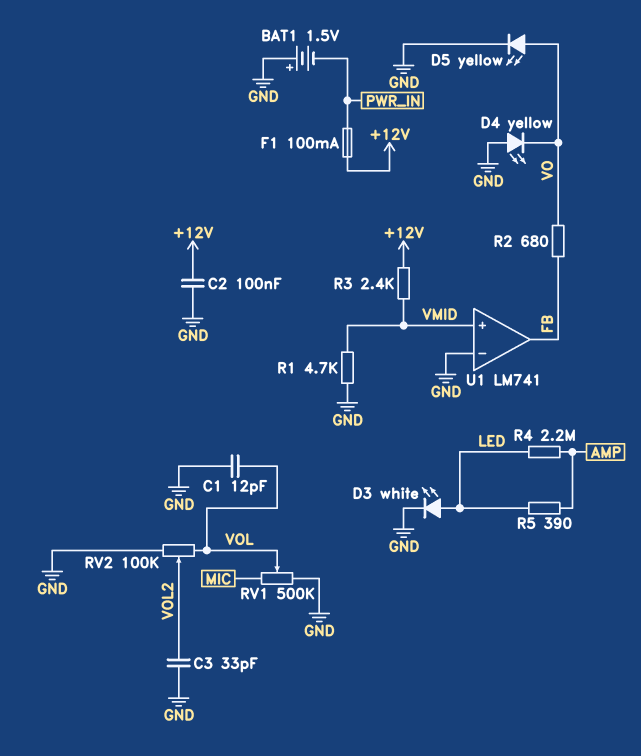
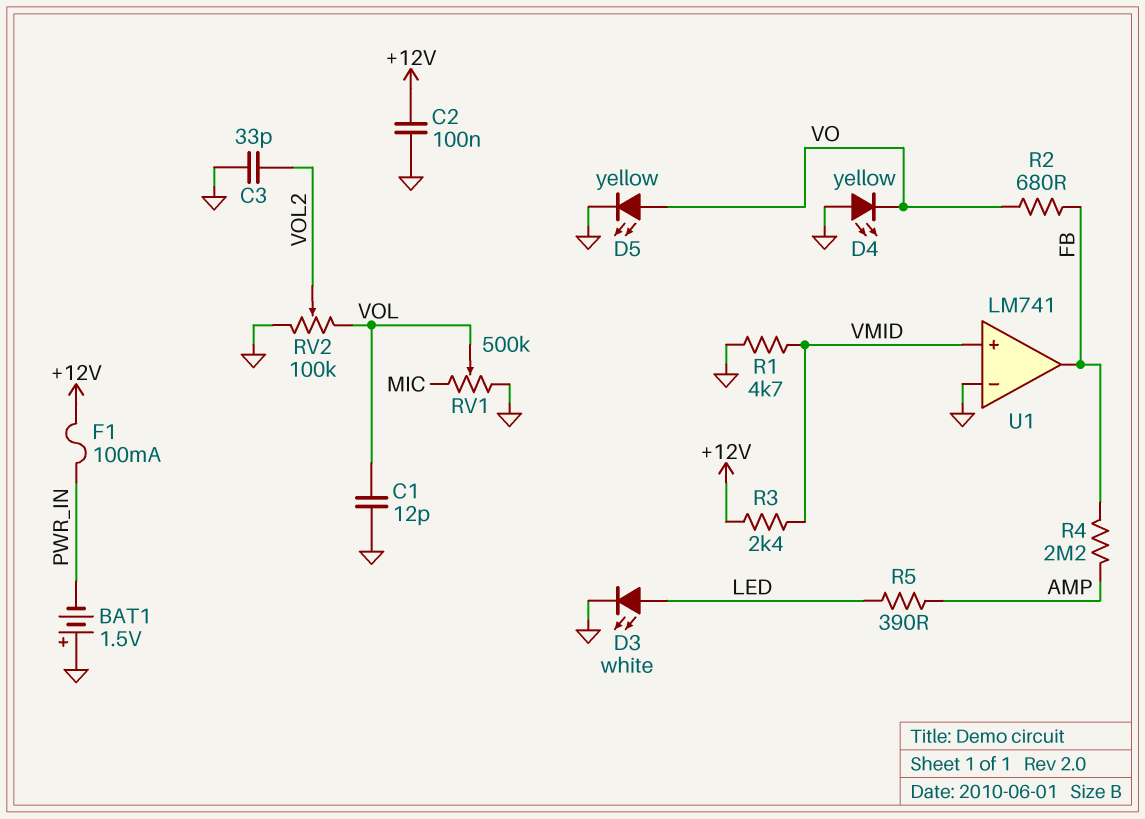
R4: 2.2M (AMP, LED) -> 2.2M (AMP, FB)

